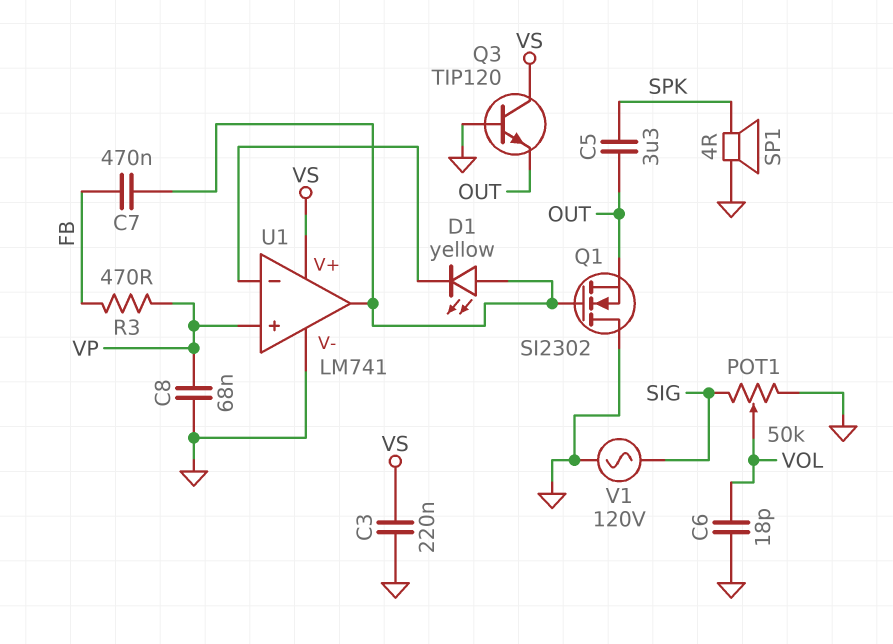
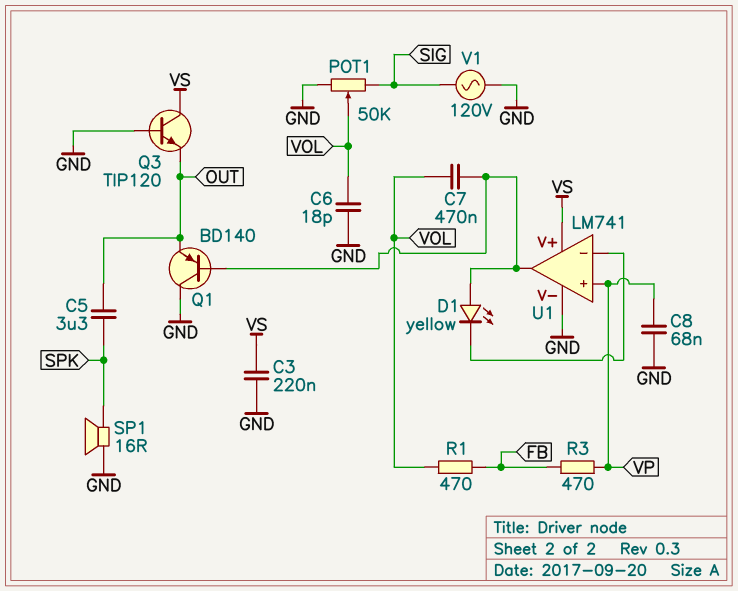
C7: 470nF (FB, U1/out) -> 470nF (U1/out, VOL)
Q1: NMOS SI2302 (G U1/out, D GND, S OUT) -> PNP BD140 (B U1/out, C GND, E OUT)
R1: none -> 470 (FB, VOL)
SP1: speaker 4R (GND, SPK) -> speaker 16R (GND, SPK)

